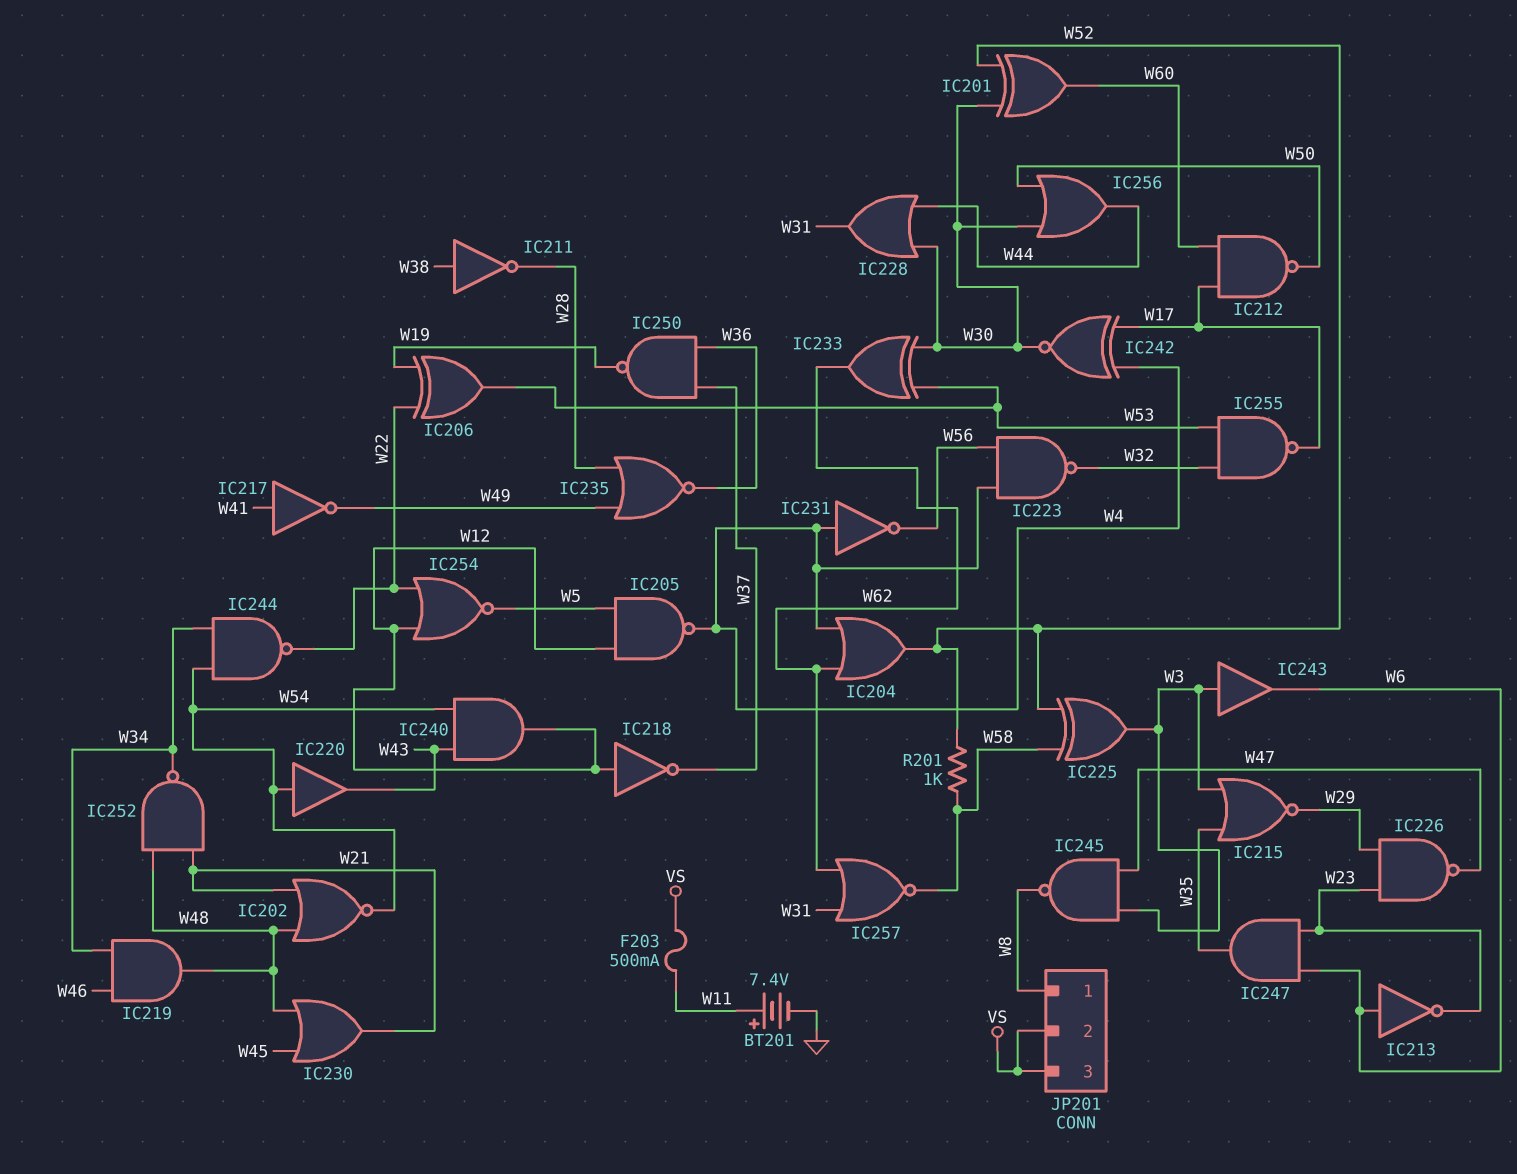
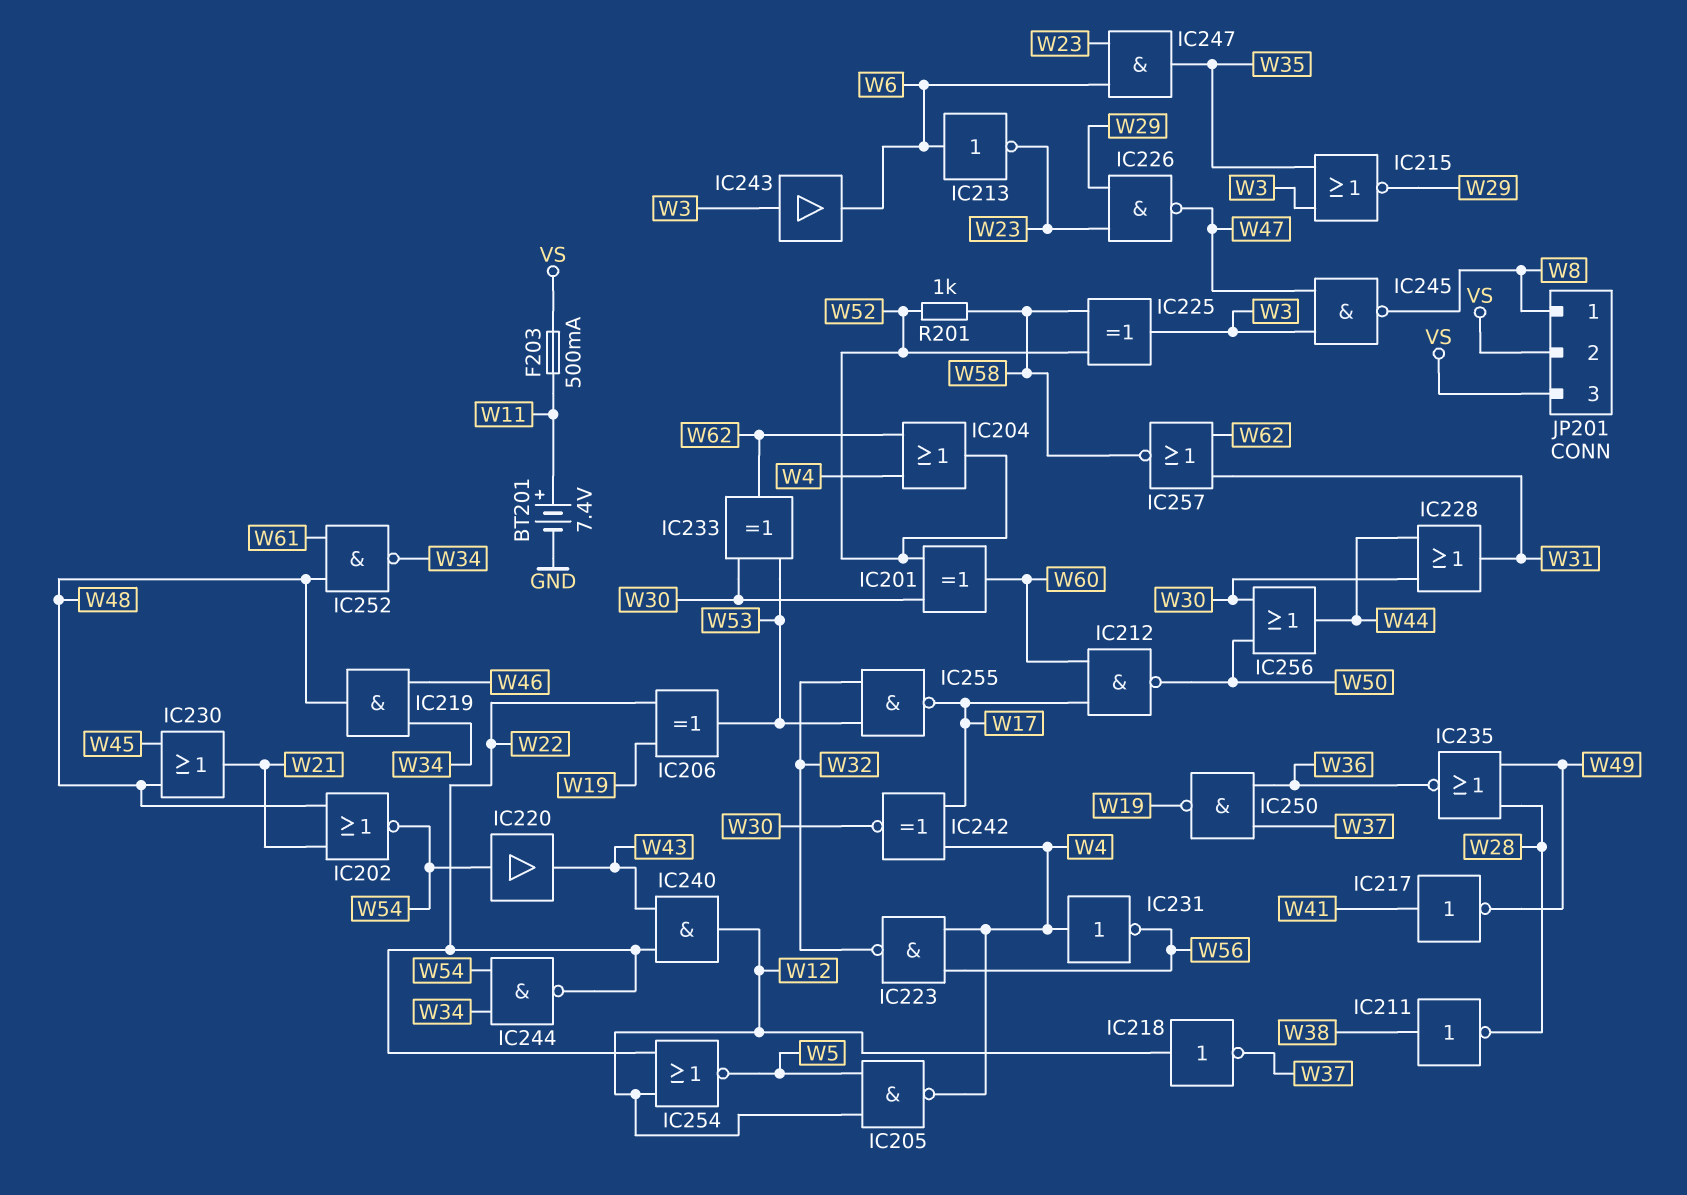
IC240: AND (in W43, in W54, out W12) -> AND (in W22, in W43, out W12)
IC252: NAND (in W21, in W48, out W34) -> NAND (in W48, in W61, out W34)

